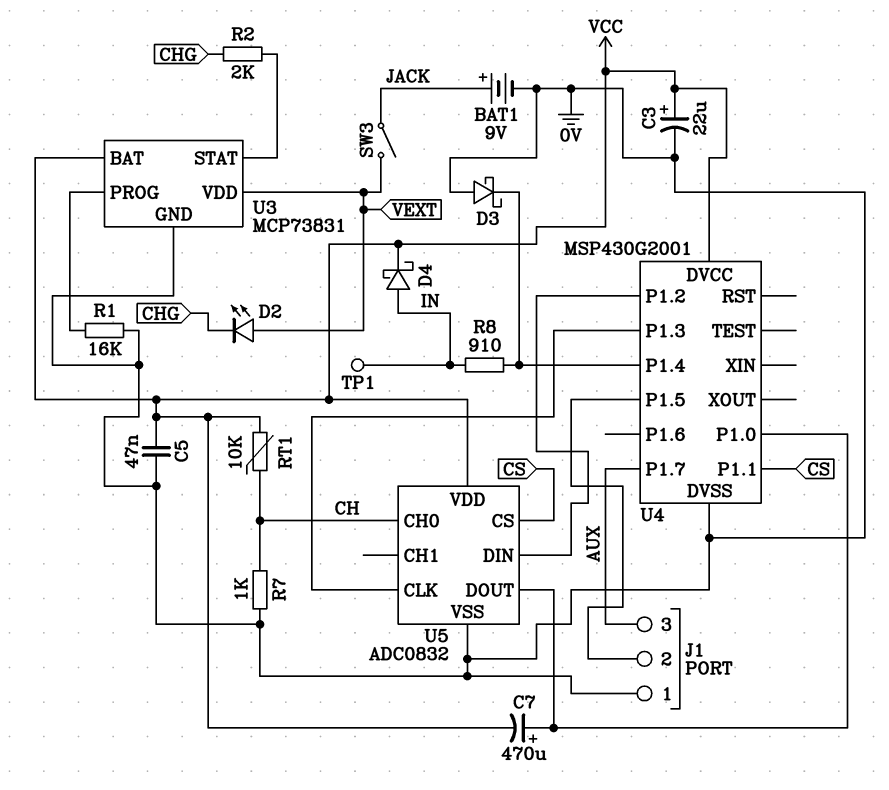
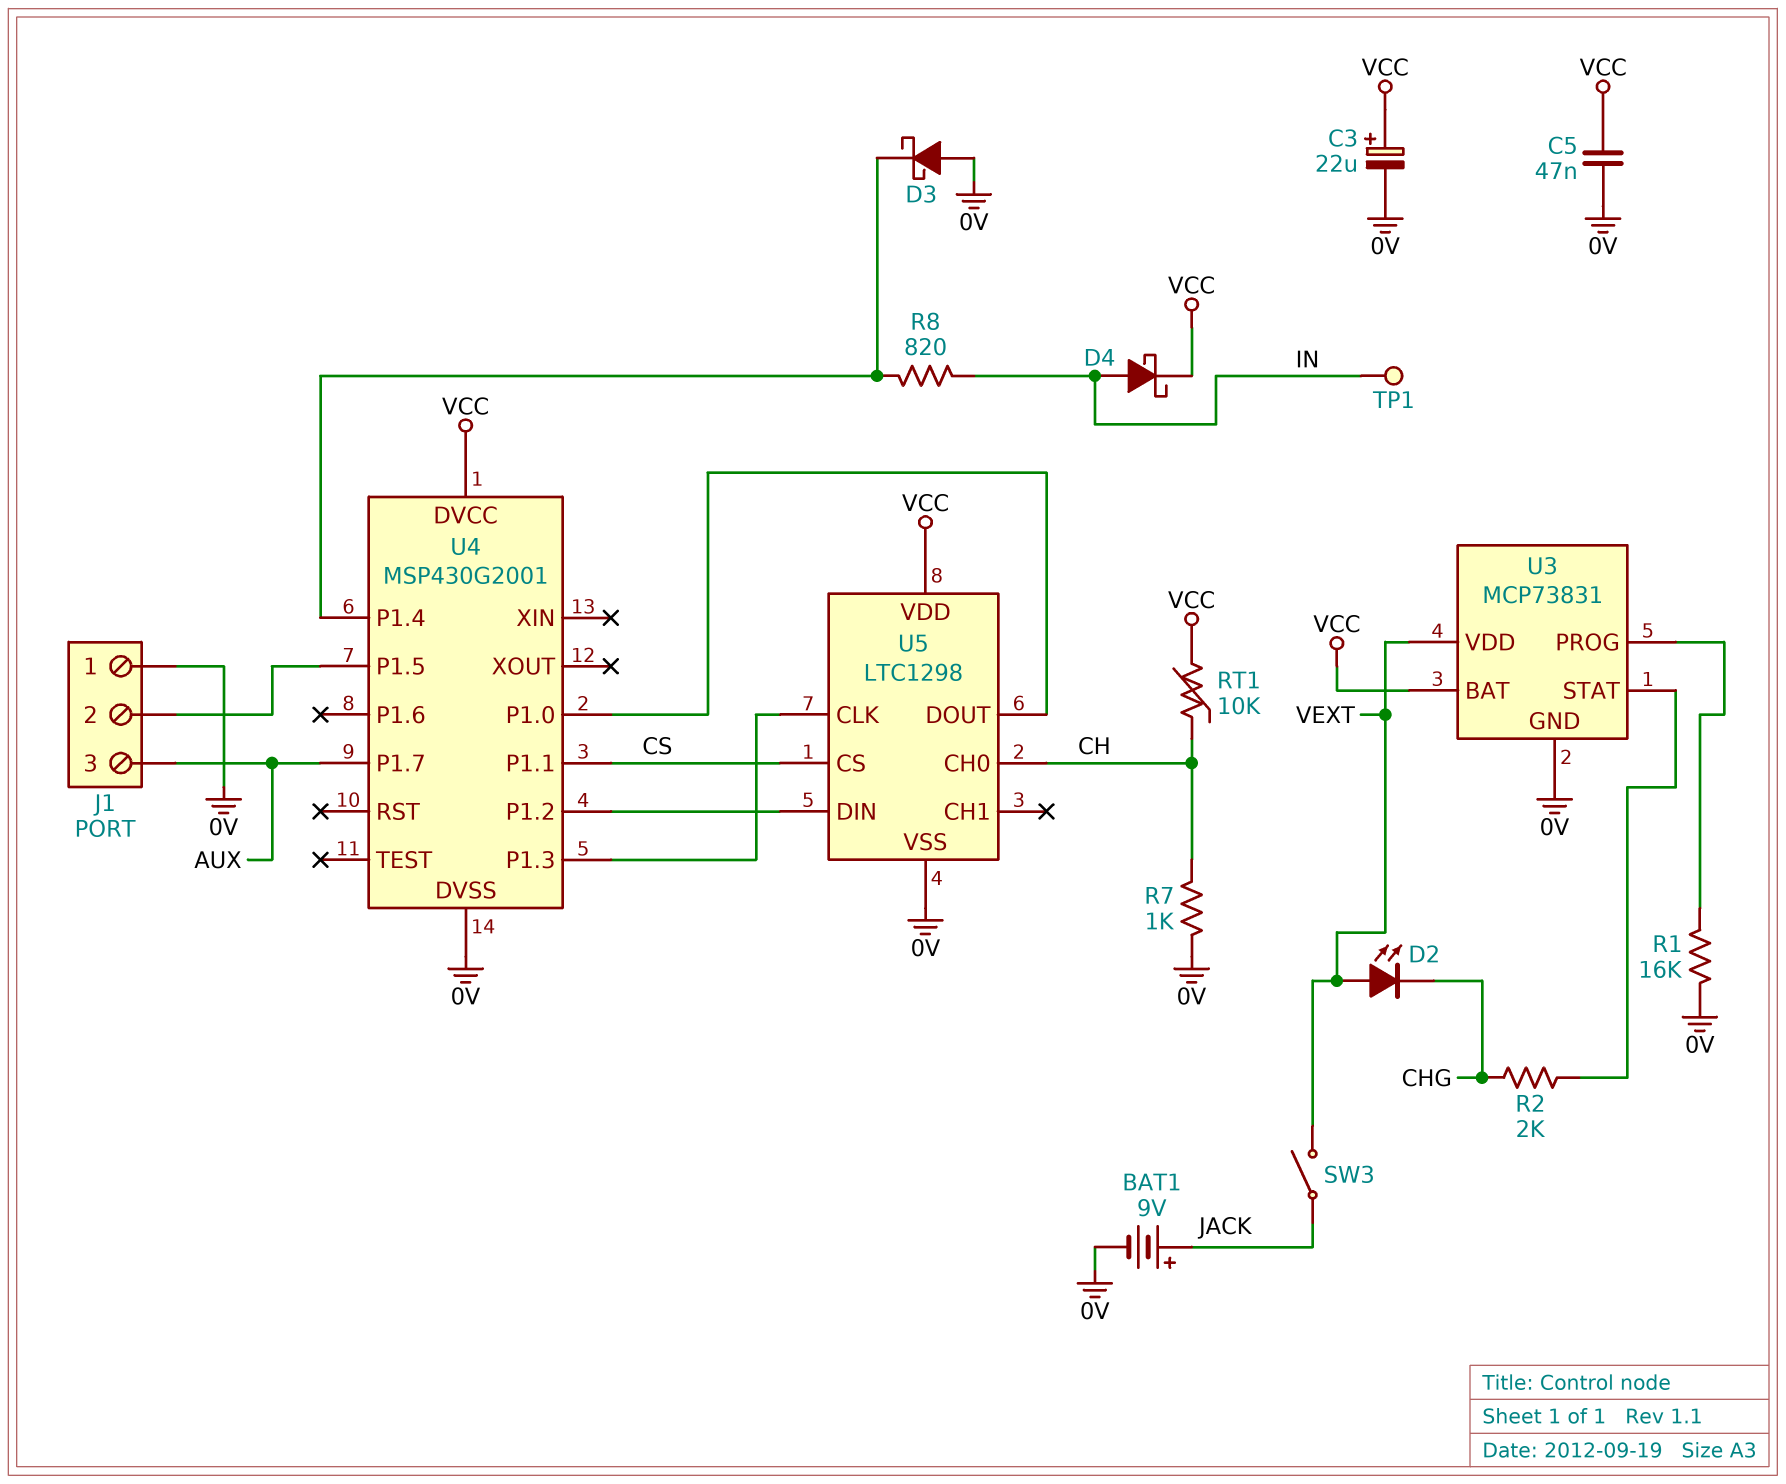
C7: 470uF (plus U4/P1.0, minus VCC) -> none
R8: 910 (IN, U4/P1.4) -> 820 (IN, U4/P1.4)
U5: ADC0832 -> LTC1298

